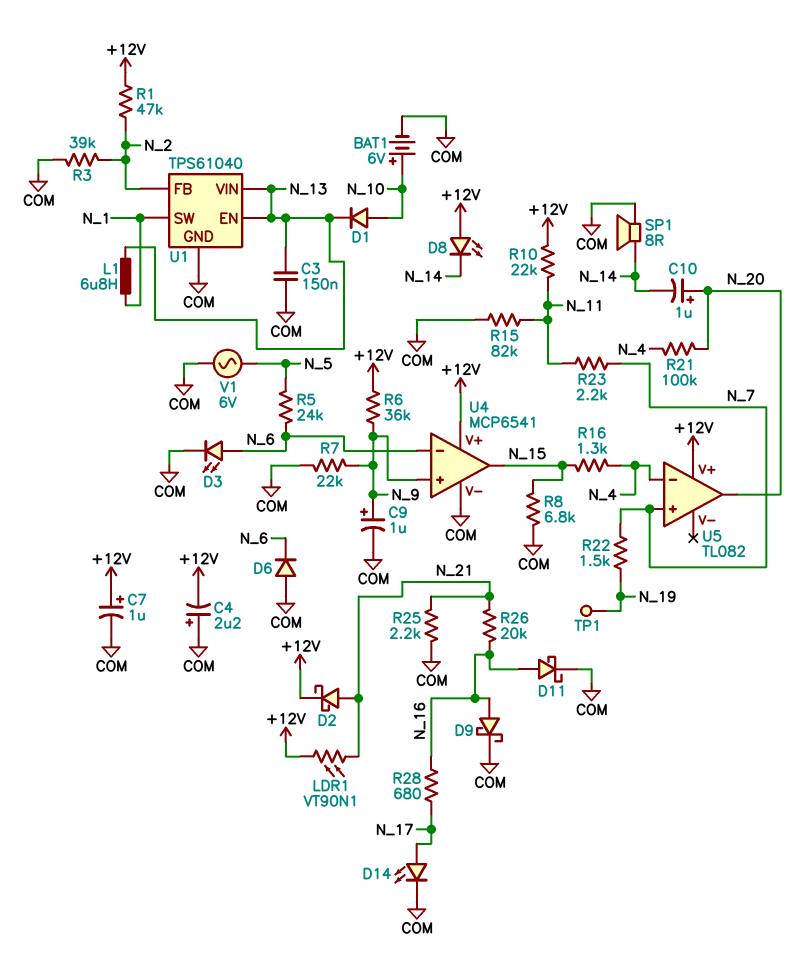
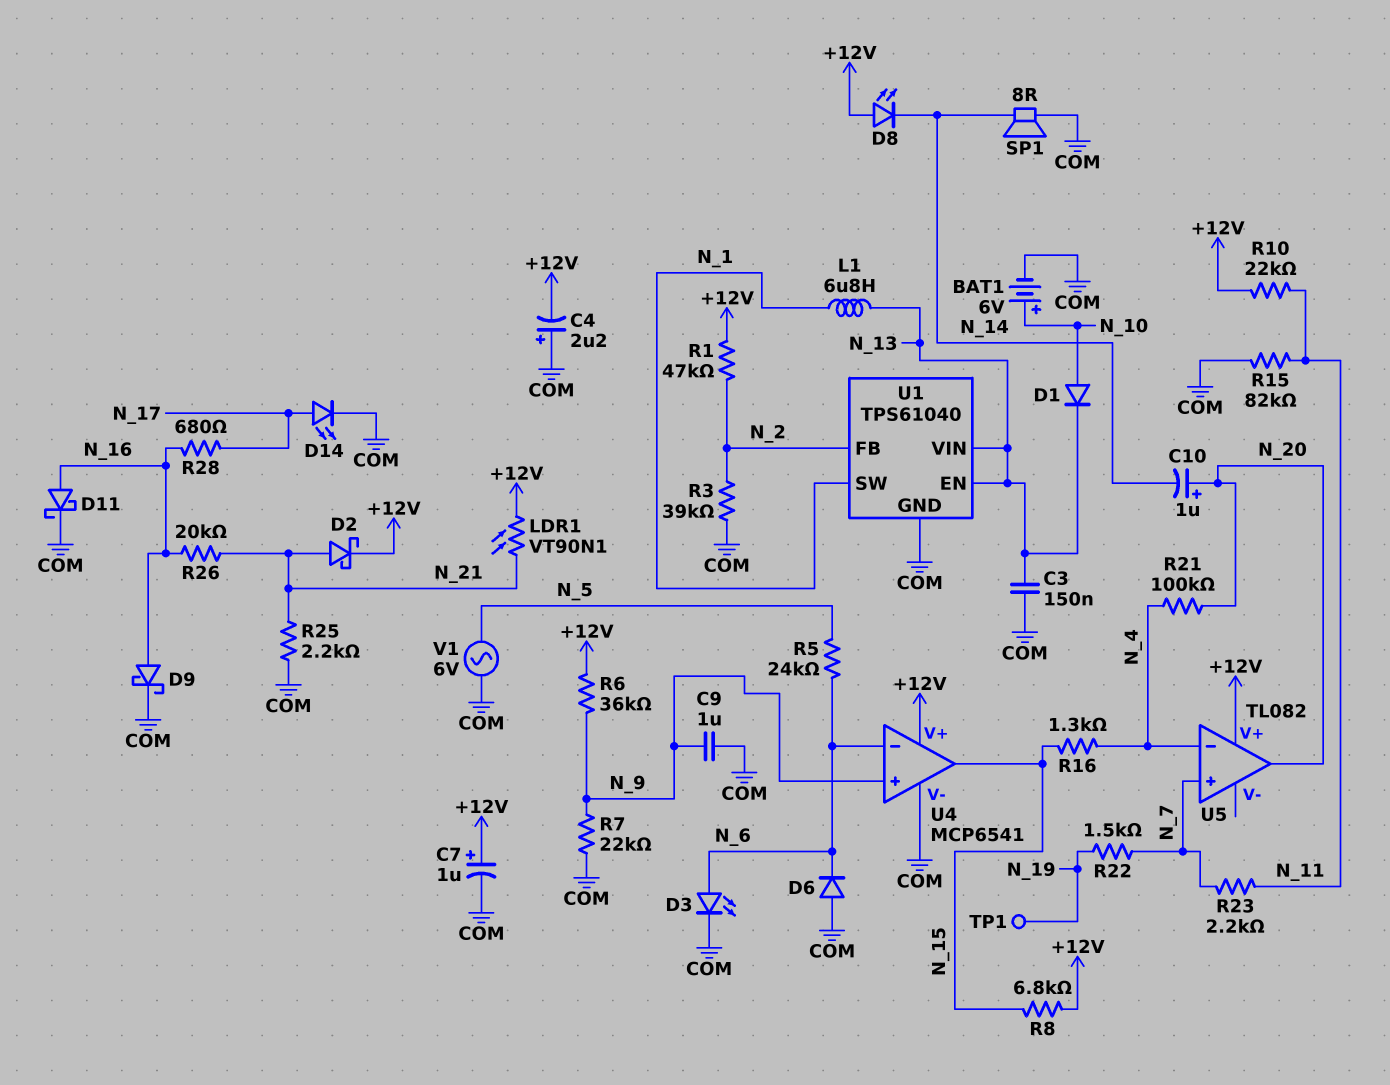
C9: 1uF (plus N_9, minus COM) -> 1uF (COM, N_9)
R8: 6.8k (COM, N_15) -> 6.8k (+12V, N_15)

